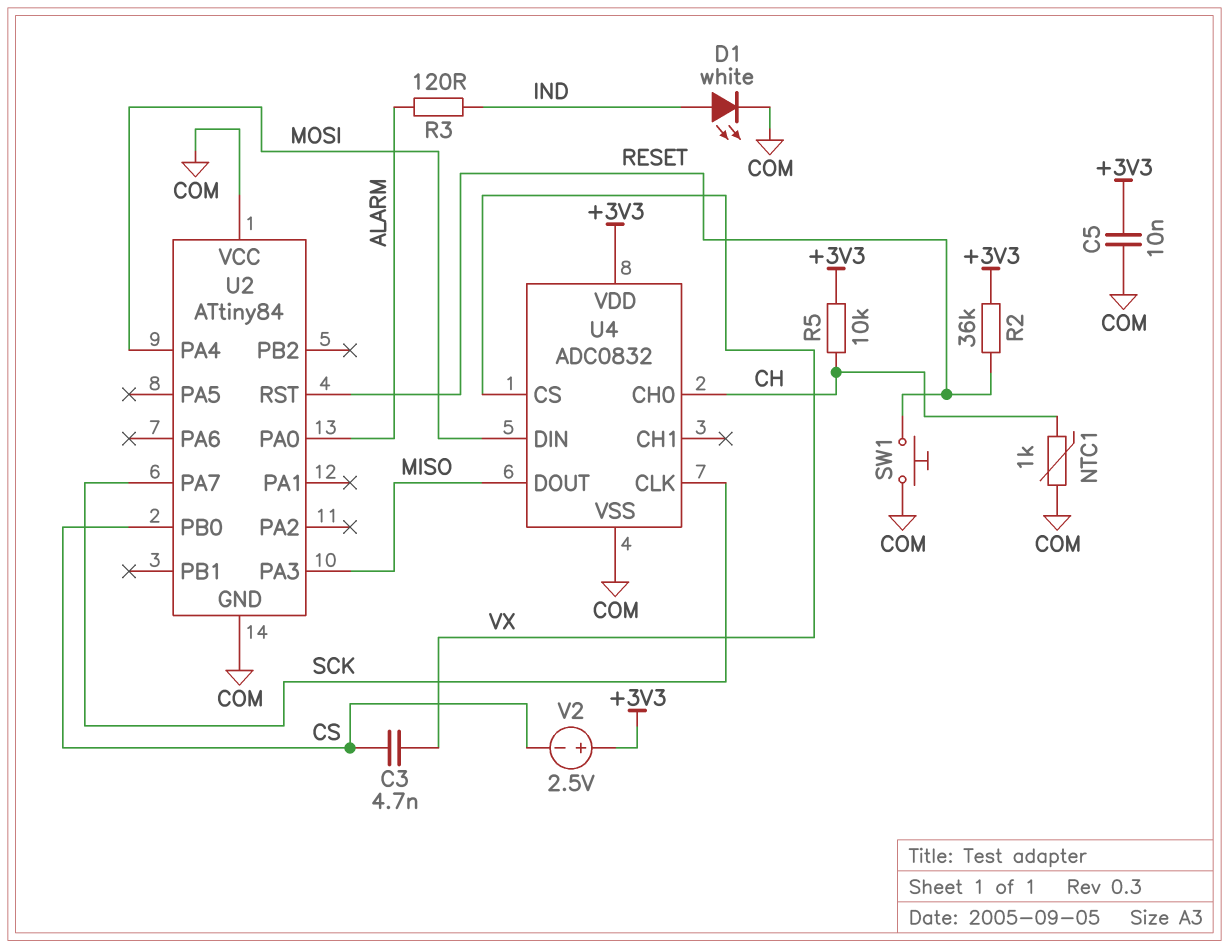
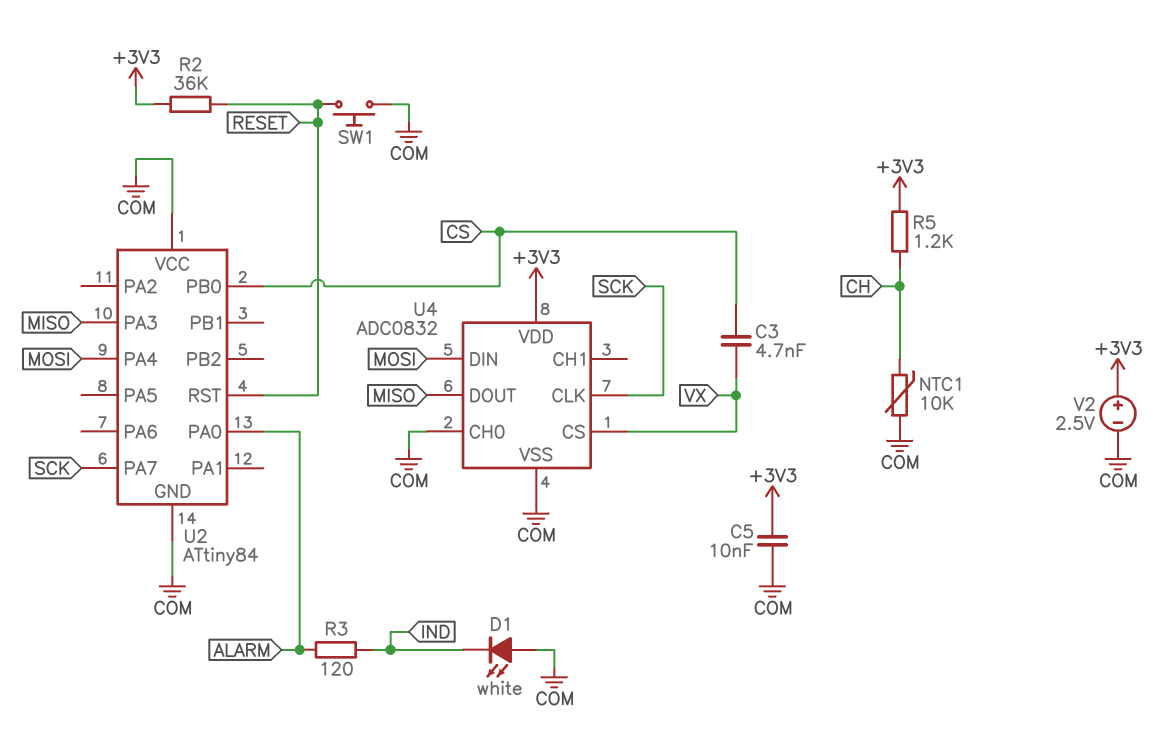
D1: LED white (A IND, K COM) -> LED white (A COM, K IND)
NTC1: 1k (CH, COM) -> 10k (CH, COM)
R5: 10k (+3V3, CH) -> 1.2k (+3V3, CH)
U4 pin CH0: CH -> COM
V2: 2.5V (plus +3V3, minus CS) -> 2.5V (plus +3V3, minus COM)

